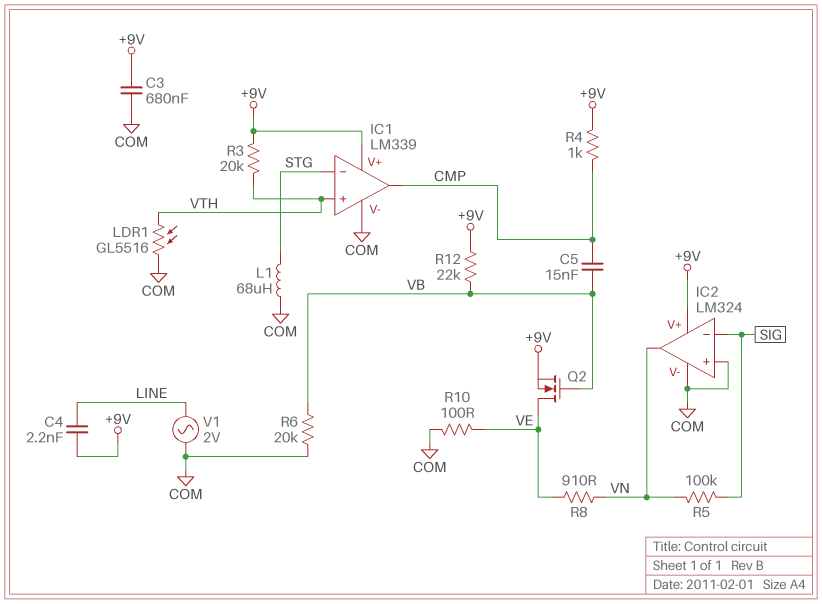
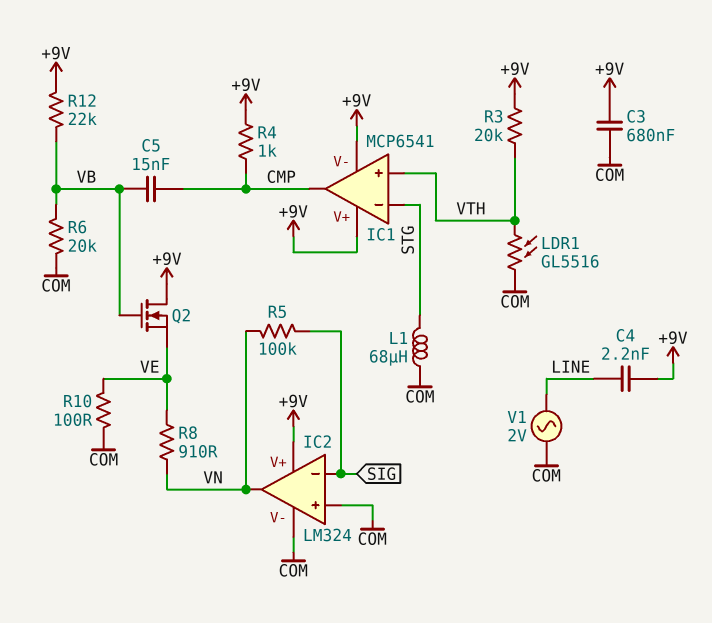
IC1: LM339 -> MCP6541
IC1 pin V-: COM -> +9V
Q2: NMOS (G VB, D VE, S +9V) -> NMOS (G VB, D +9V, S VE)

